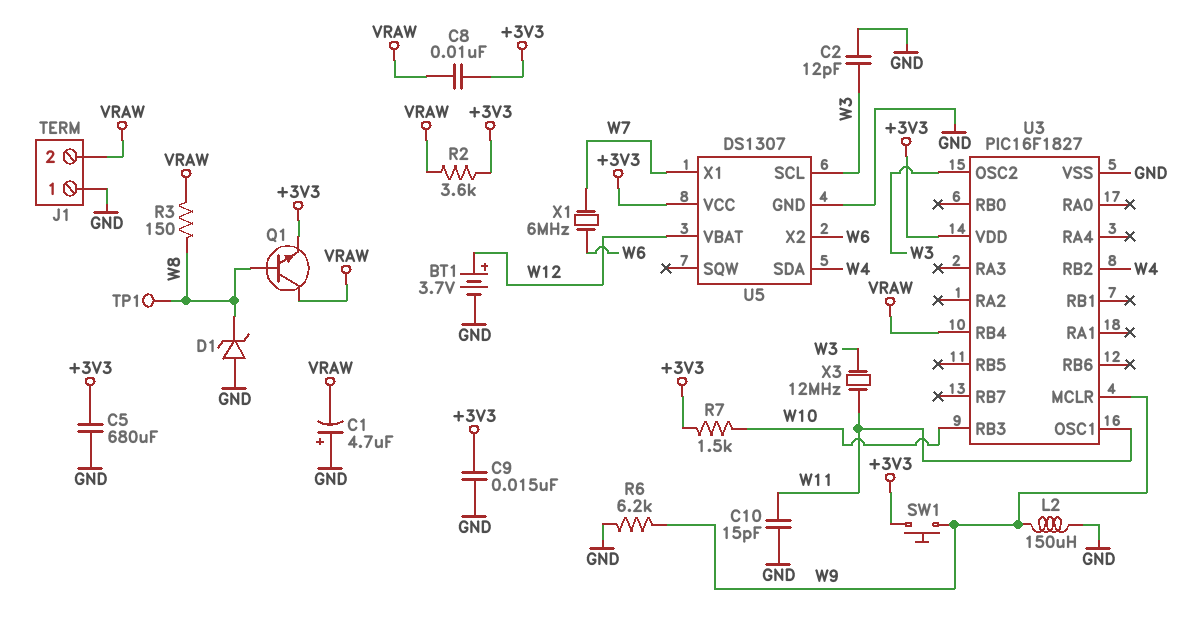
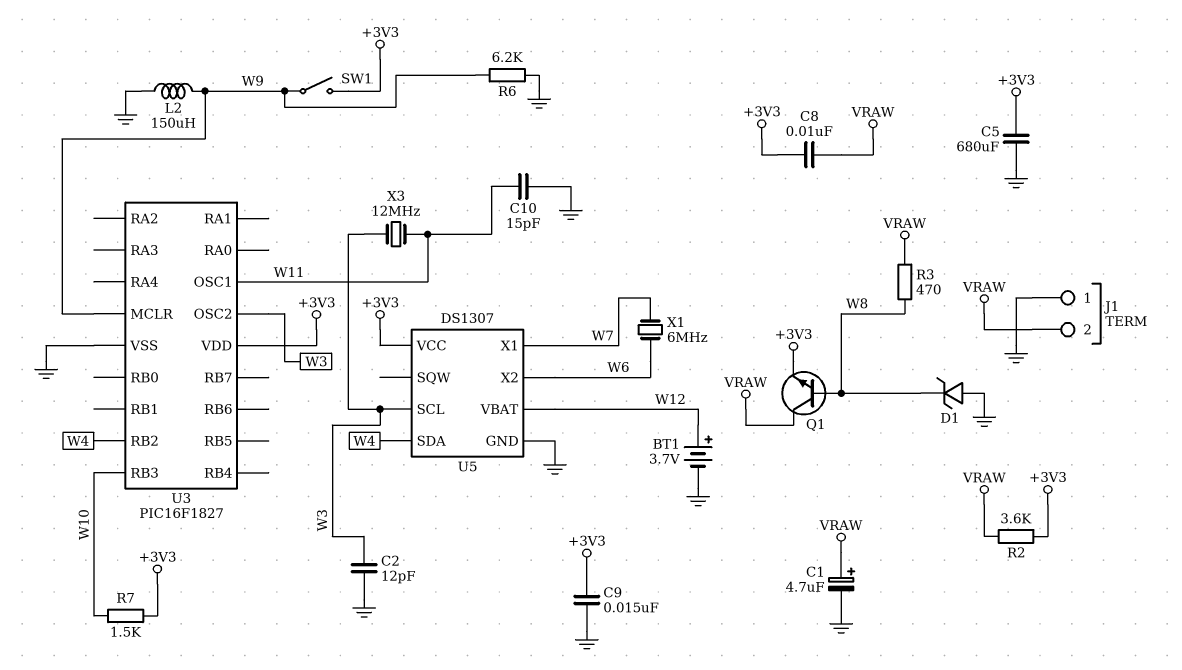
C1: 4.7uF (plus GND, minus VRAW) -> 4.7uF (plus VRAW, minus GND)
R3: 150 (VRAW, W8) -> 470 (VRAW, W8)
SW1: button (+3V3, W9) -> switch (+3V3, W9)
TP1: test point (W8) -> none
U3 pin RB4: VRAW -> none

